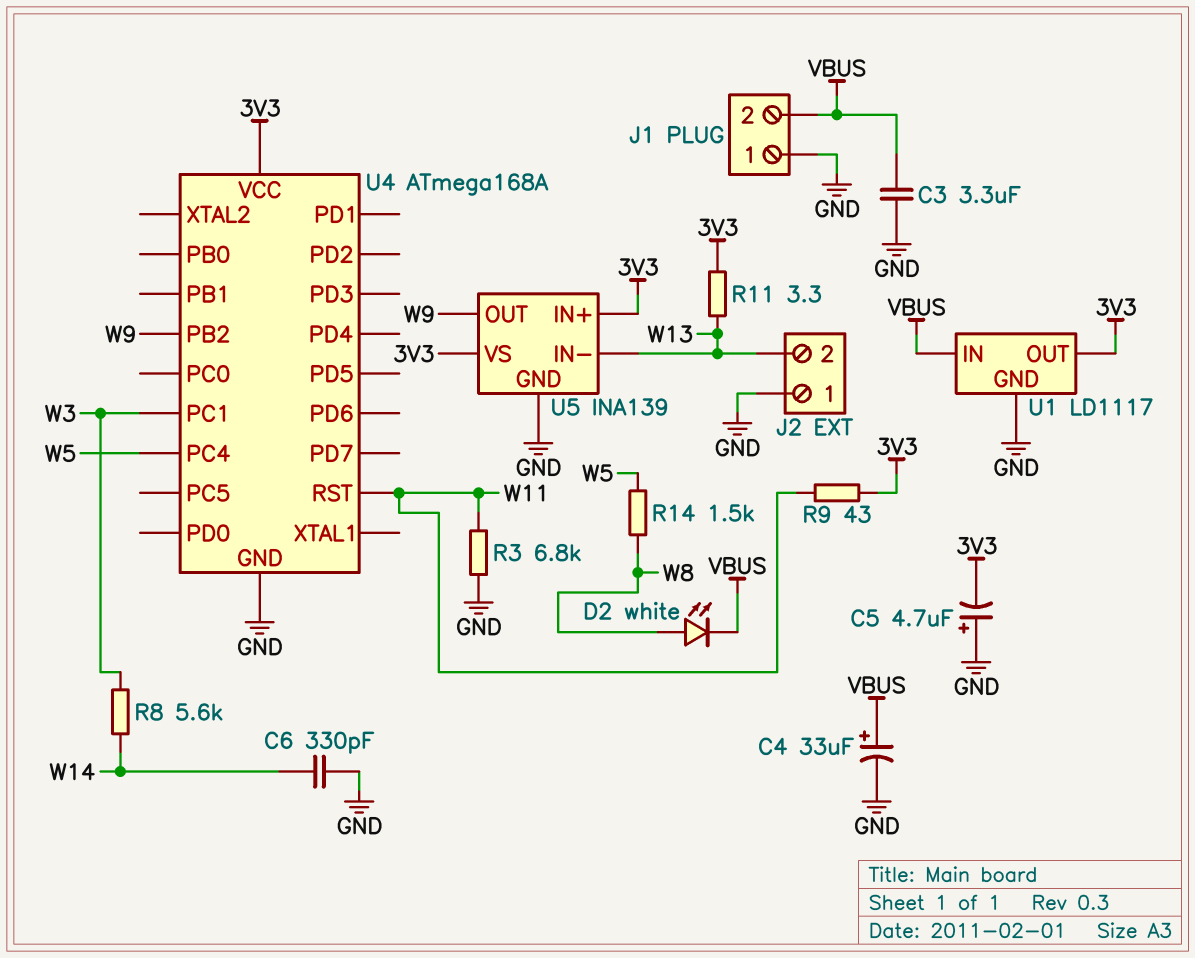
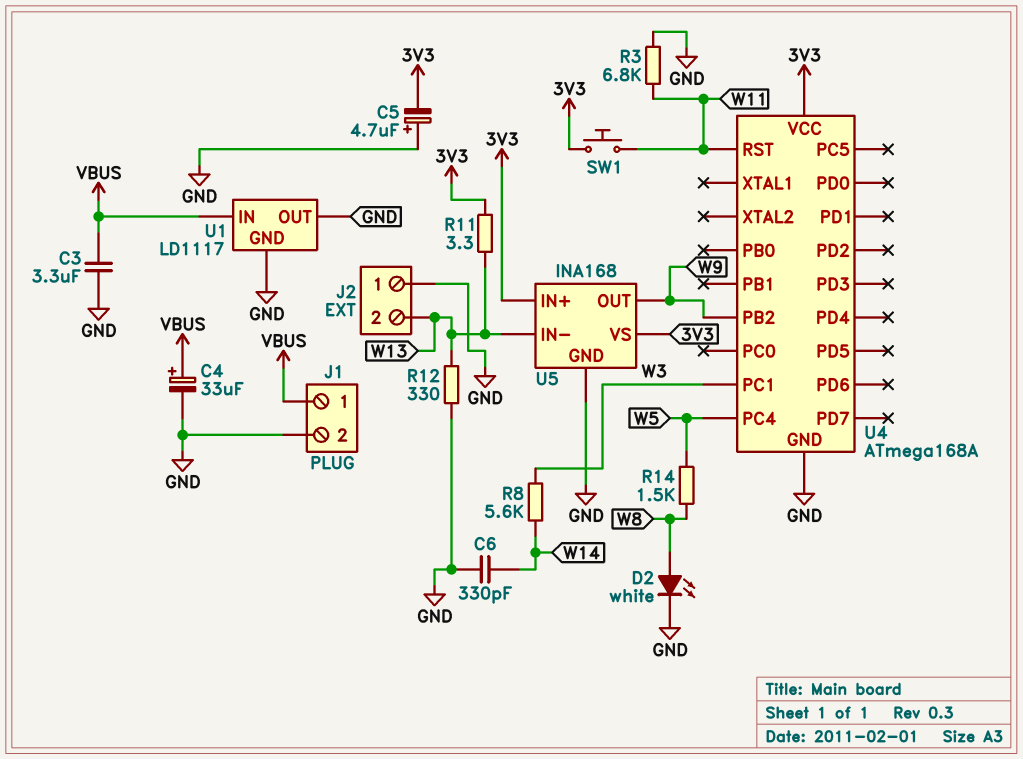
D2: LED white (A W8, K VBUS) -> LED white (A W8, K GND)
J1 pin 1: GND -> VBUS
J1 pin 2: VBUS -> GND
R9: 43 (3V3, W11) -> none
R12: none -> 330 (GND, W13)
SW1: none -> button (3V3, W11)
U1 pin OUT: 3V3 -> GND
U5: INA139 -> INA168

